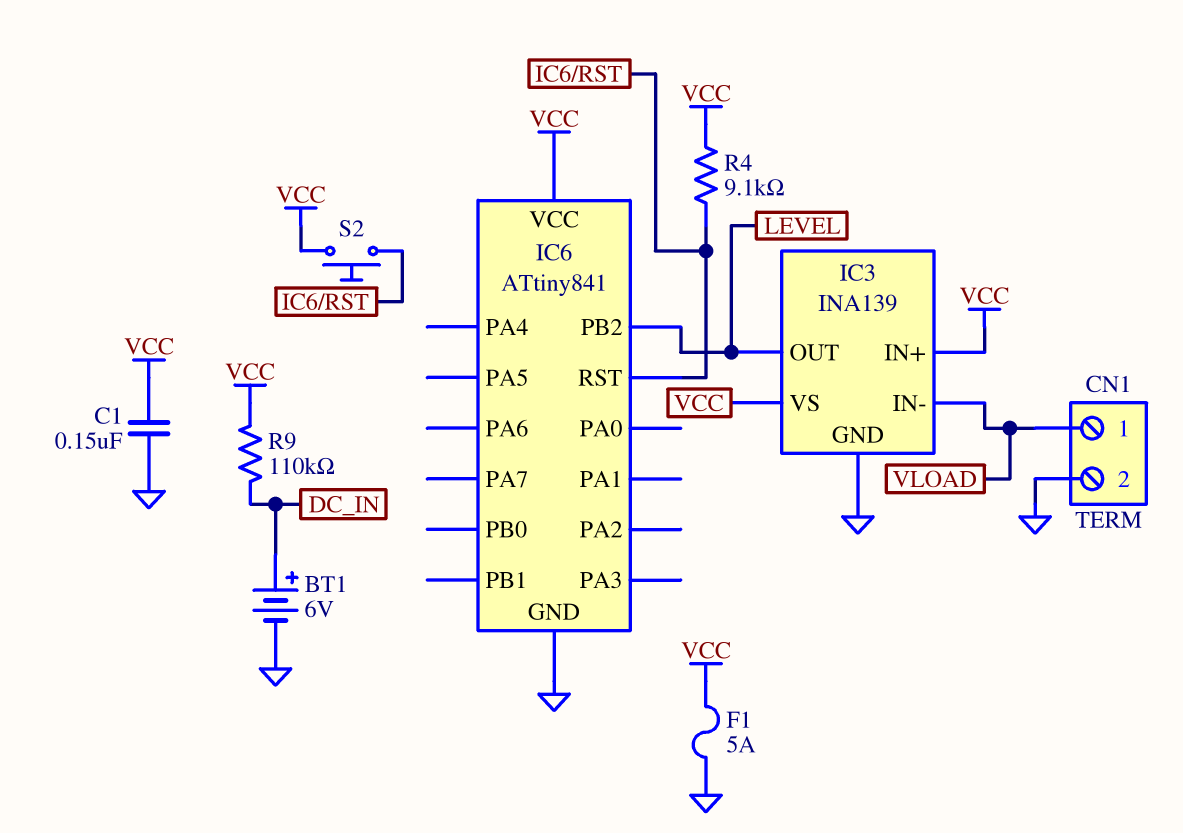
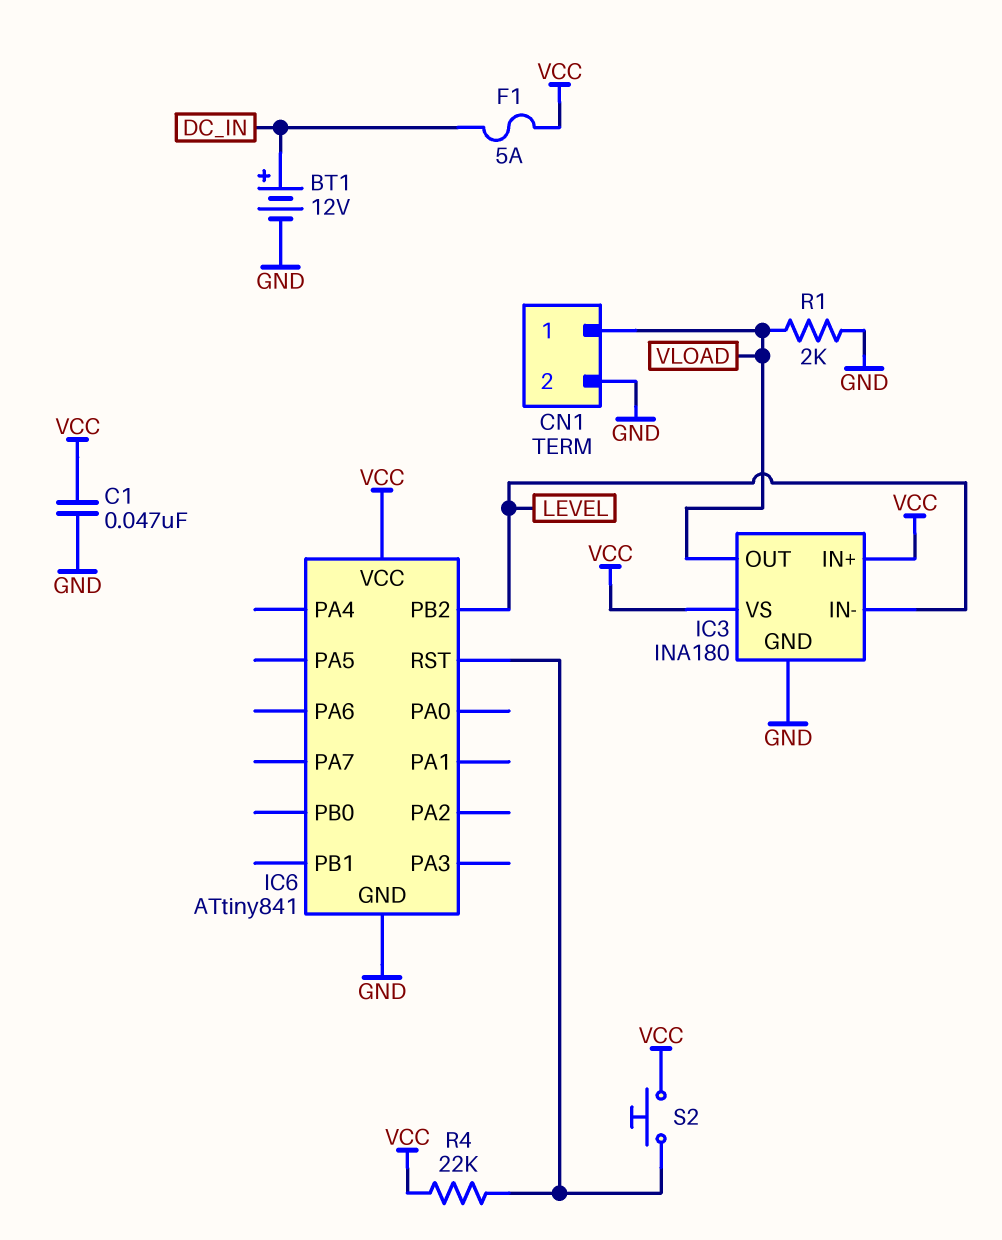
BT1: 6V (plus DC_IN, minus GND) -> 12V (plus DC_IN, minus GND)
C1: 150nF (GND, VCC) -> 47nF (GND, VCC)
F1: 5A (GND, VCC) -> 5A (DC_IN, VCC)
IC3: INA139 -> INA180
IC3 pin IN-: VLOAD -> LEVEL
IC3 pin OUT: LEVEL -> VLOAD
R1: none -> 2k (GND, VLOAD)
R4: 9.1k (IC6/RST, VCC) -> 22k (IC6/RST, VCC)
R9: 110k (DC_IN, VCC) -> none

